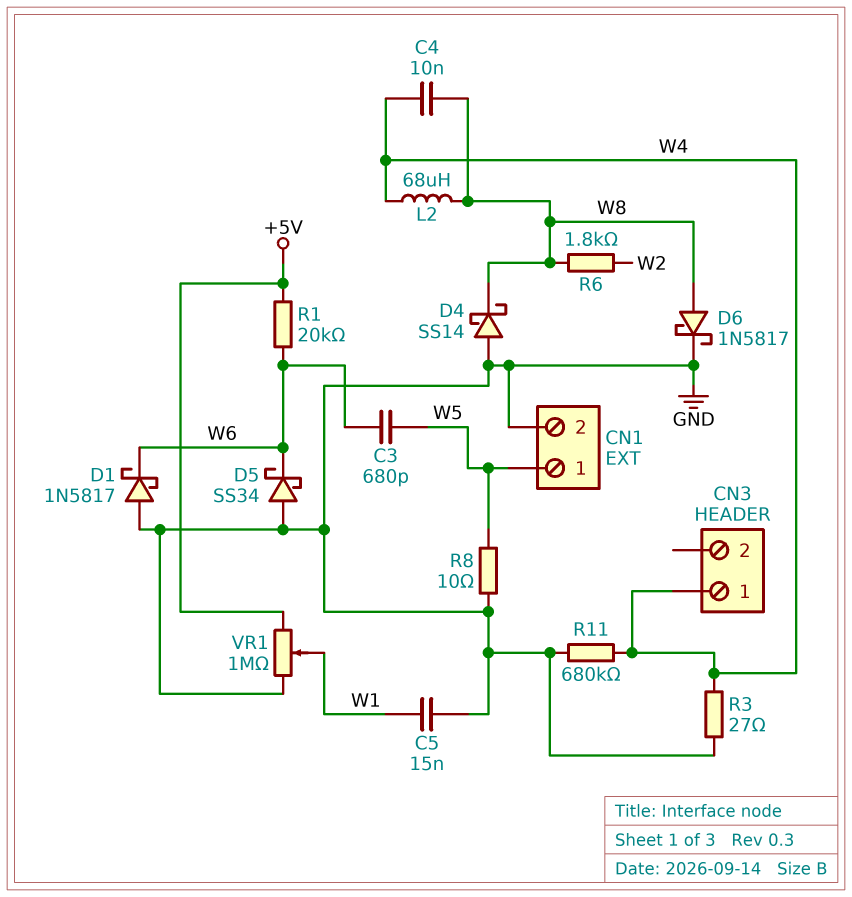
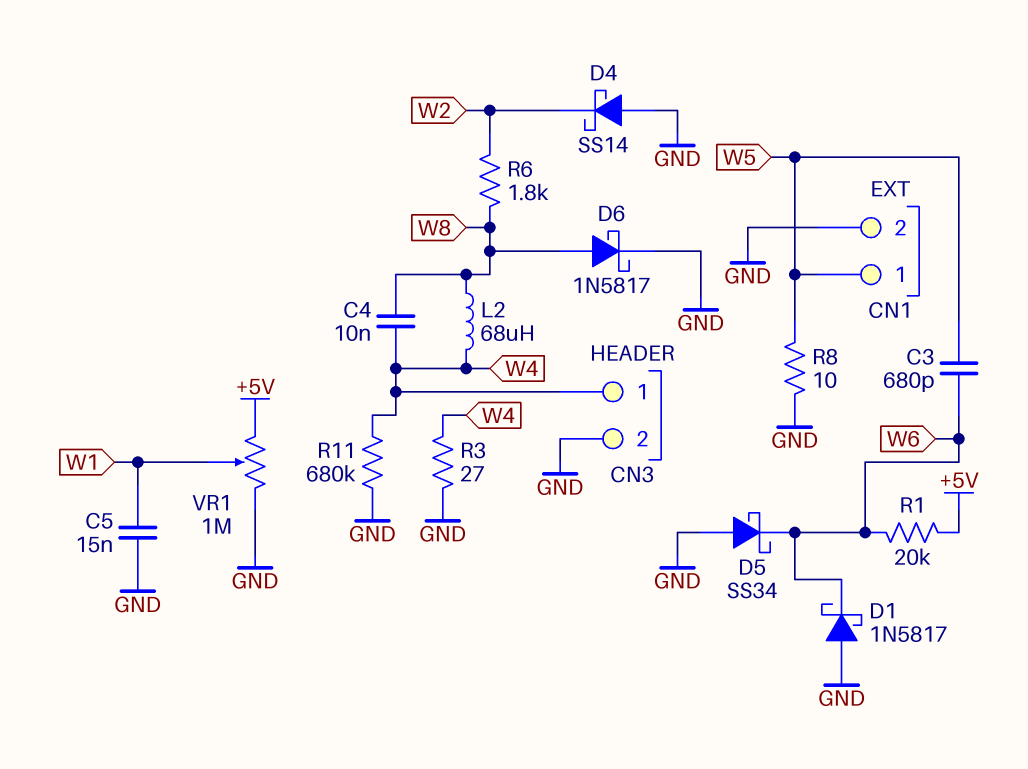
CN3 pin 2: none -> GND
D4: schottky SS14 (A GND, K W8) -> schottky SS14 (A GND, K W2)

